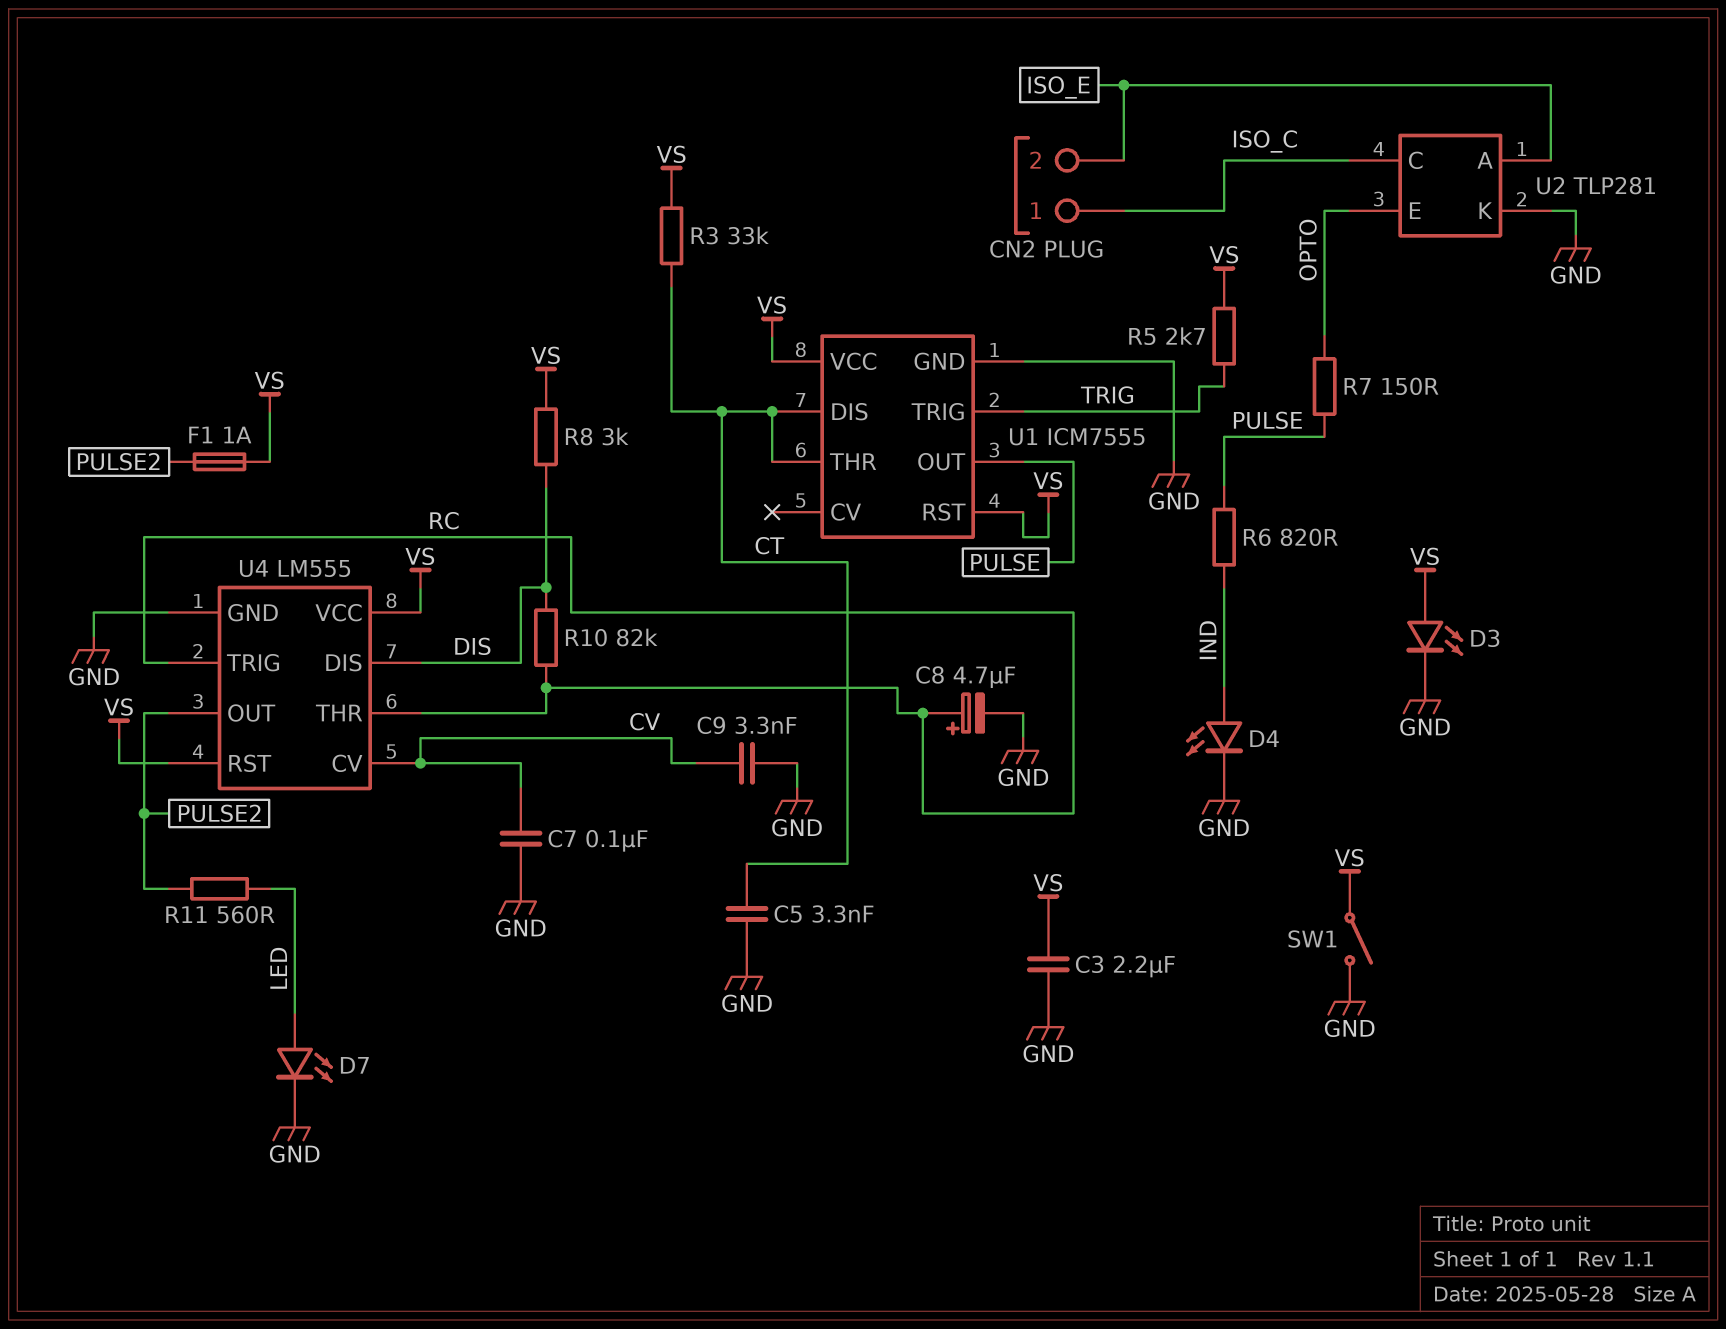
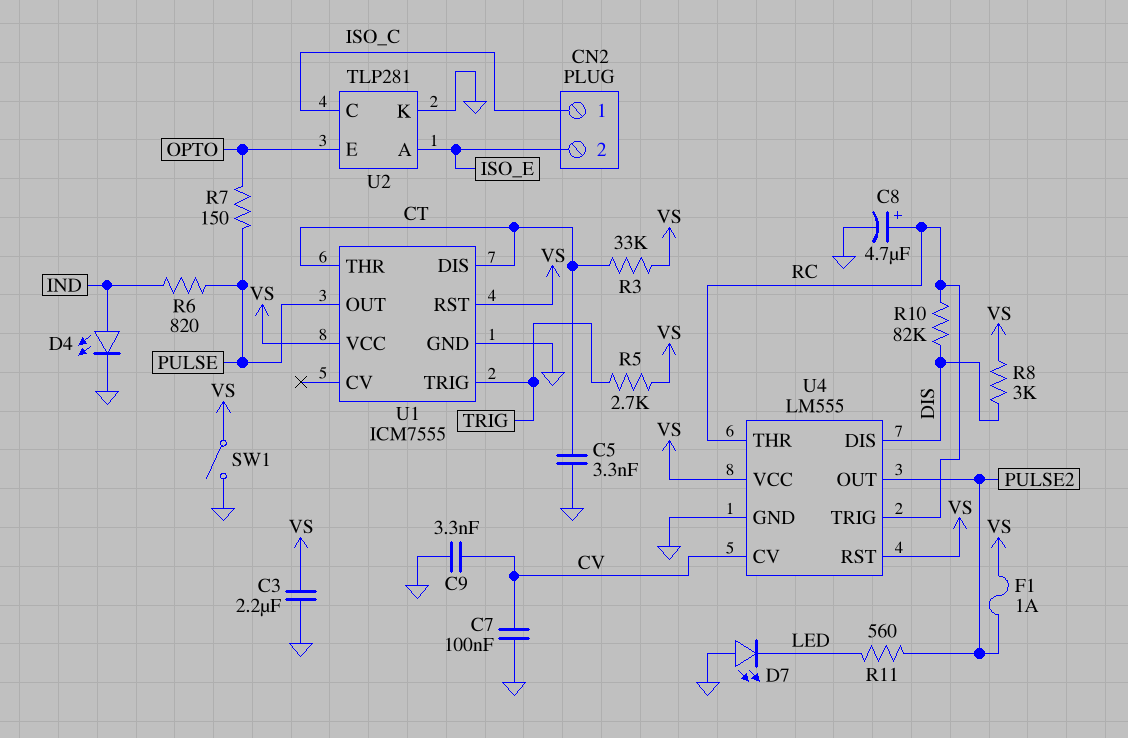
D3: LED (A VS, K GND) -> none
D7: LED (A LED, K GND) -> LED (A GND, K LED)

